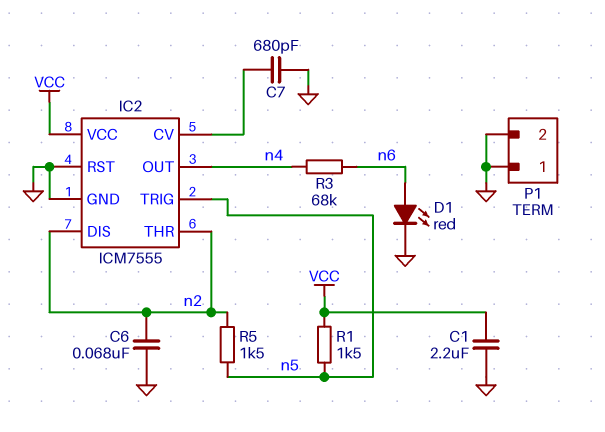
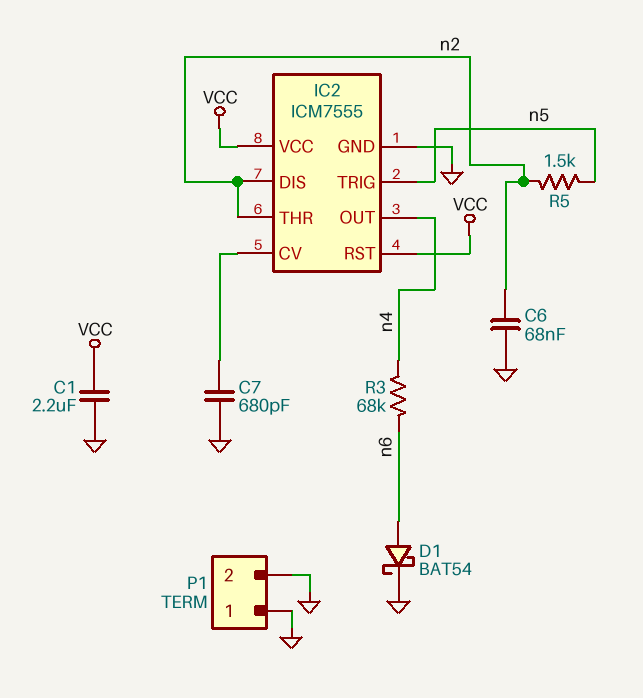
D1: LED red (A n6, K GND) -> schottky BAT54 (A n6, K GND)
IC2 pin RST: GND -> VCC
R1: 1.5k (VCC, n5) -> none

